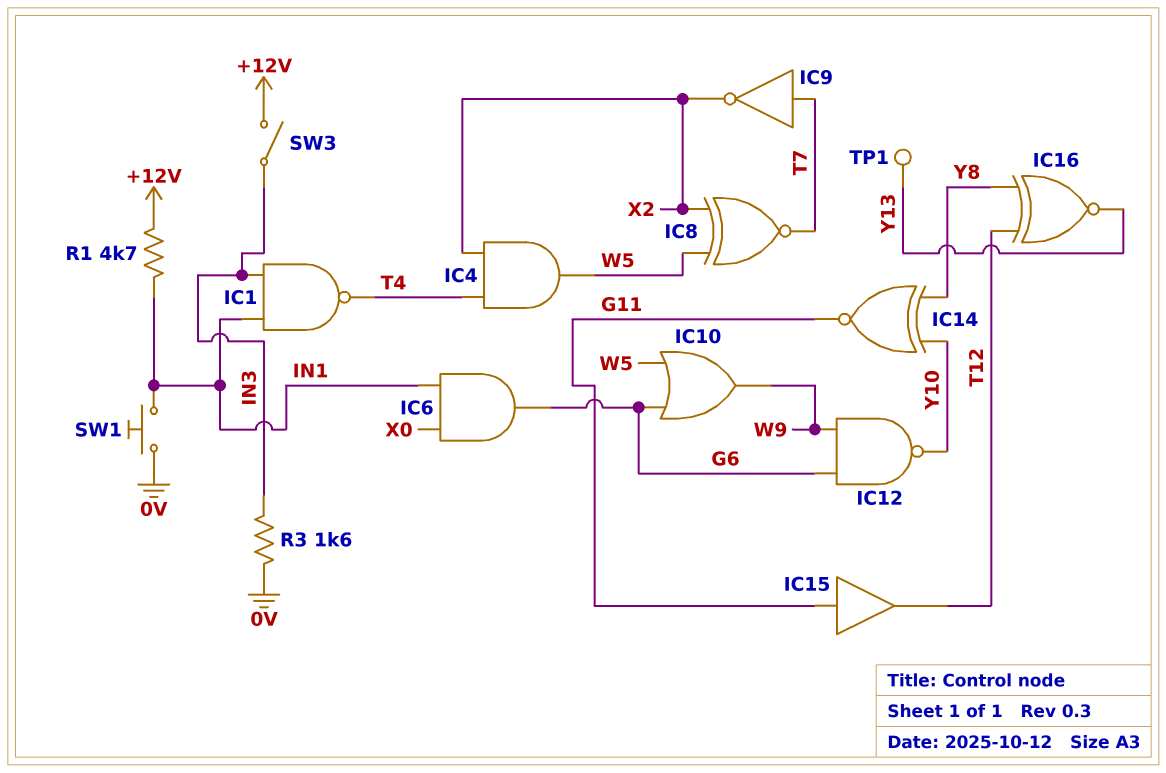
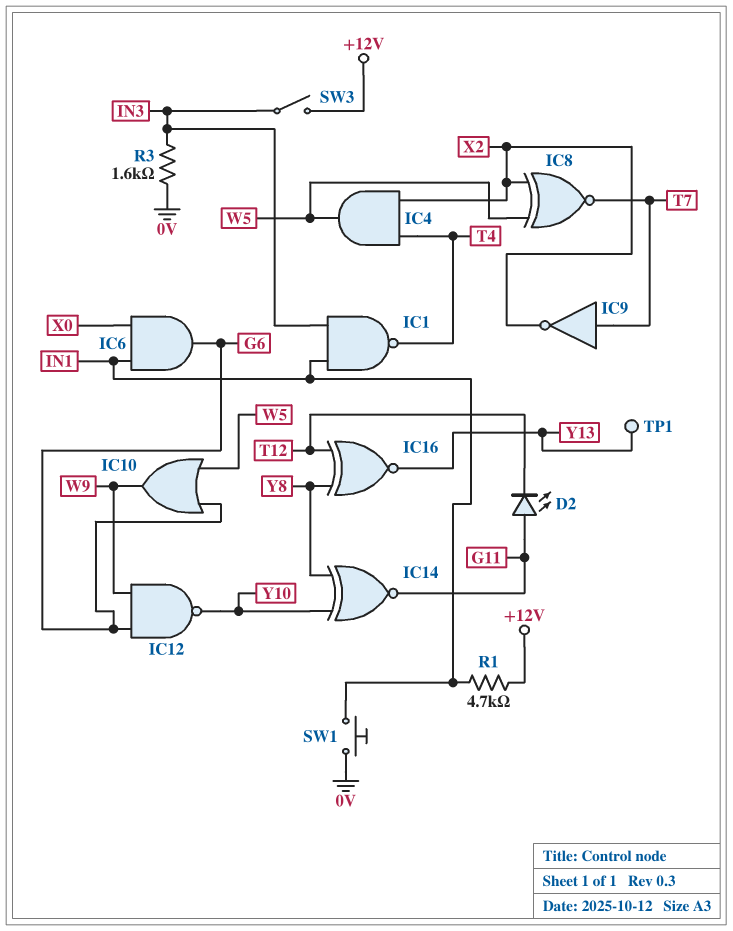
D2: none -> LED (A G11, K T12)
IC15: buffer (in G11, out T12) -> none

